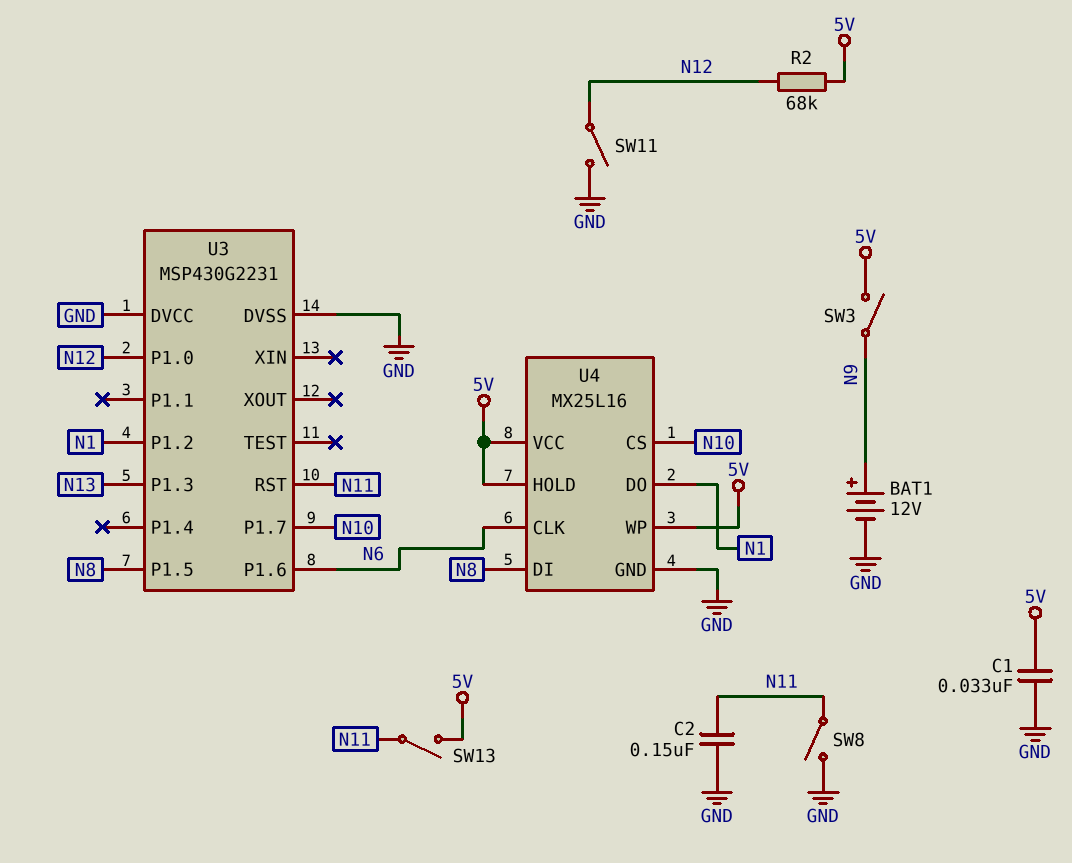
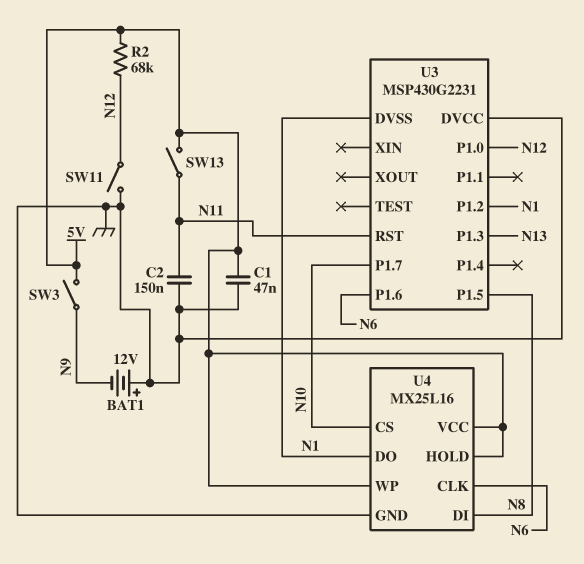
BAT1: 12V (plus N9, minus GND) -> 12V (plus GND, minus N9)
C1: 33nF (5V, GND) -> 47nF (5V, GND)
SW8: switch (GND, N11) -> none
U3 pin DVSS: GND -> N1

